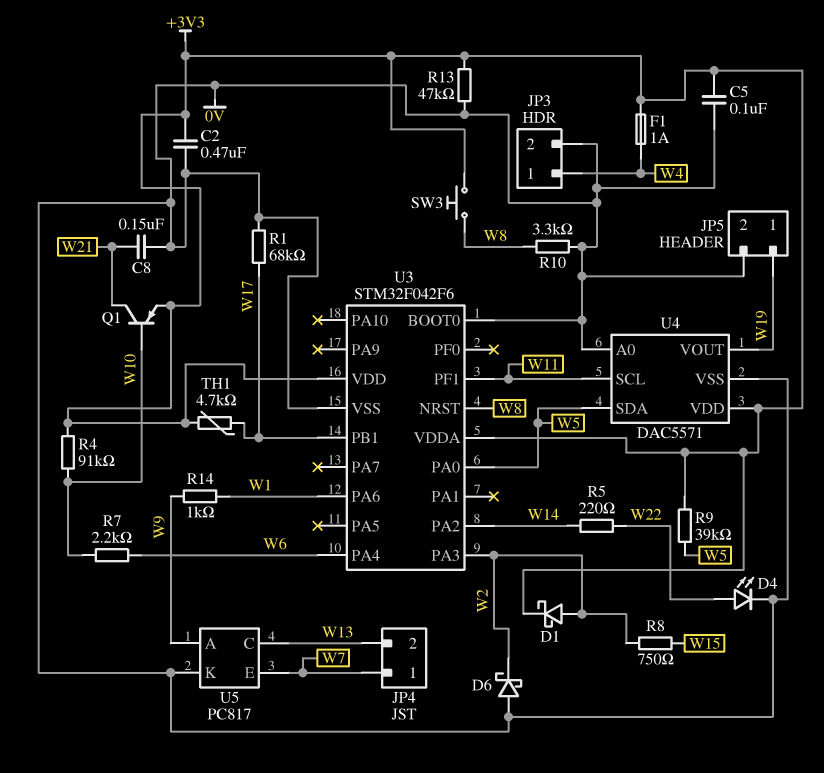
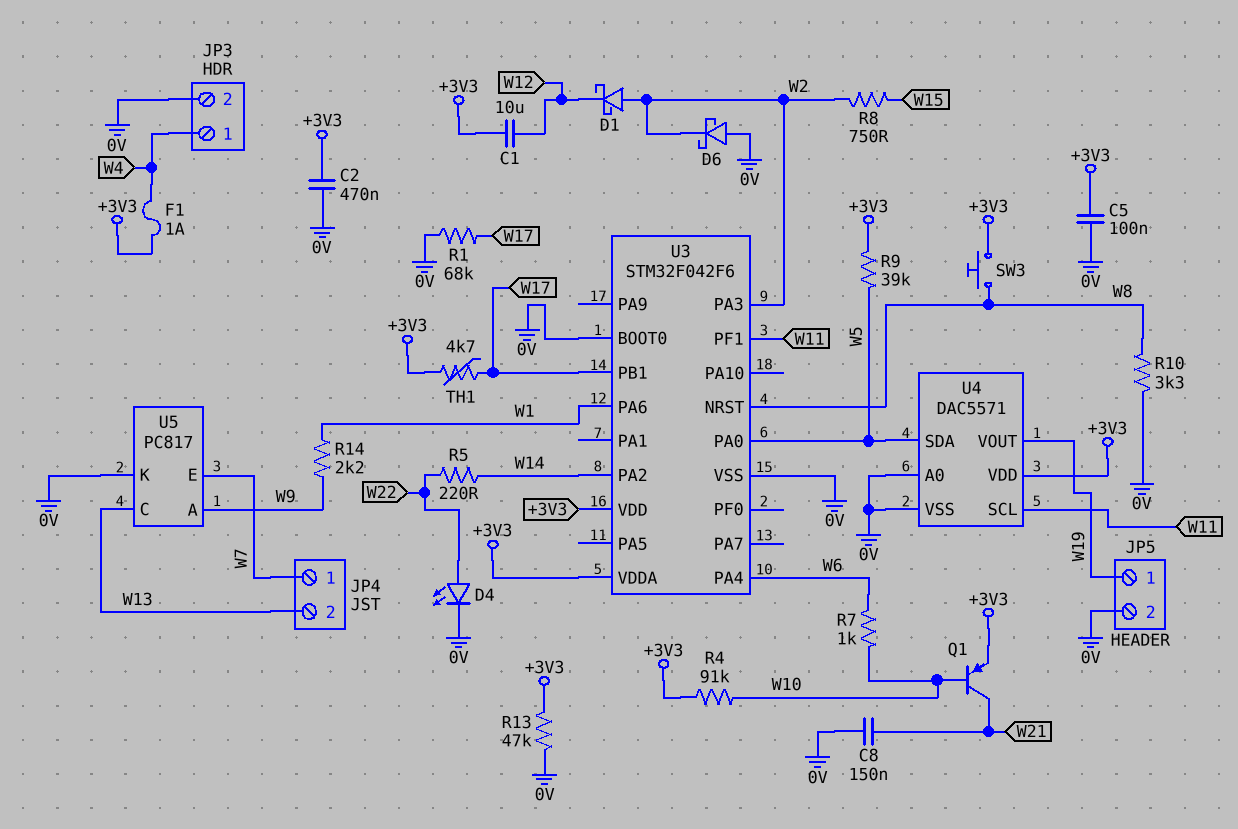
C1: none -> 10uF (+3V3, W12)
D1: schottky (A W2, K +3V3) -> schottky (A W2, K W12)
R7: 2.2k (W6, W10) -> 1k (W6, W10)
R14: 1k (W1, W9) -> 2.2k (W1, W9)

